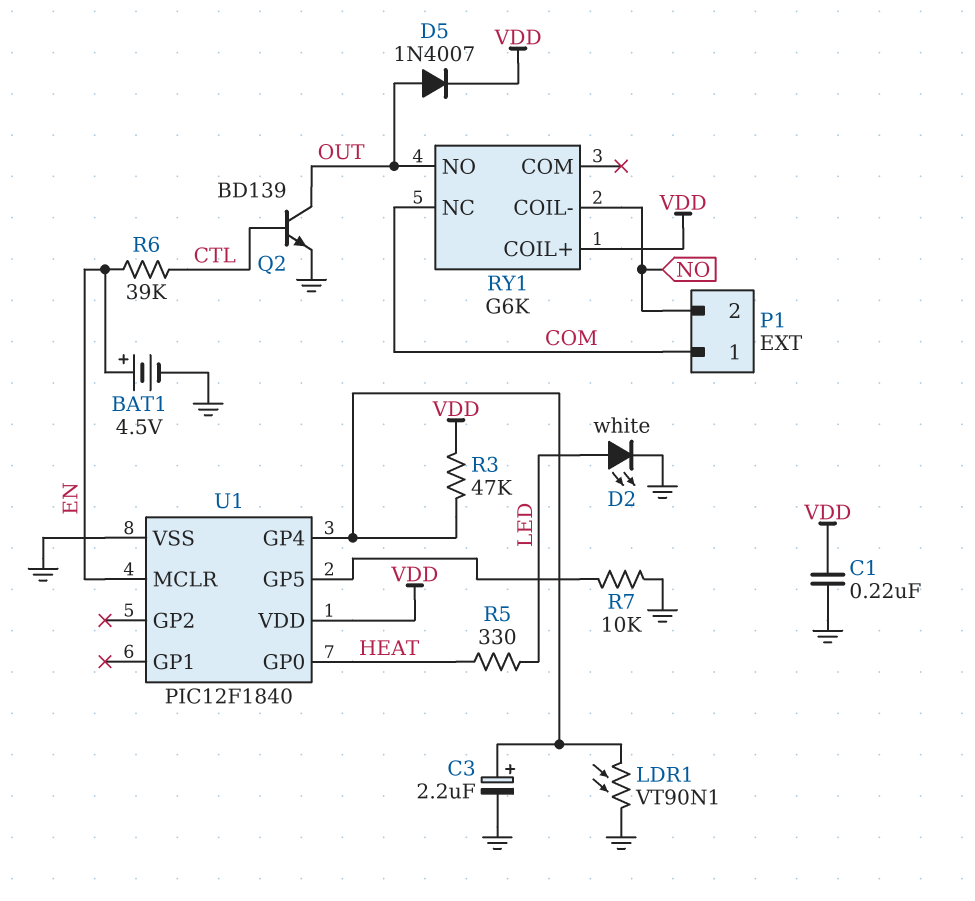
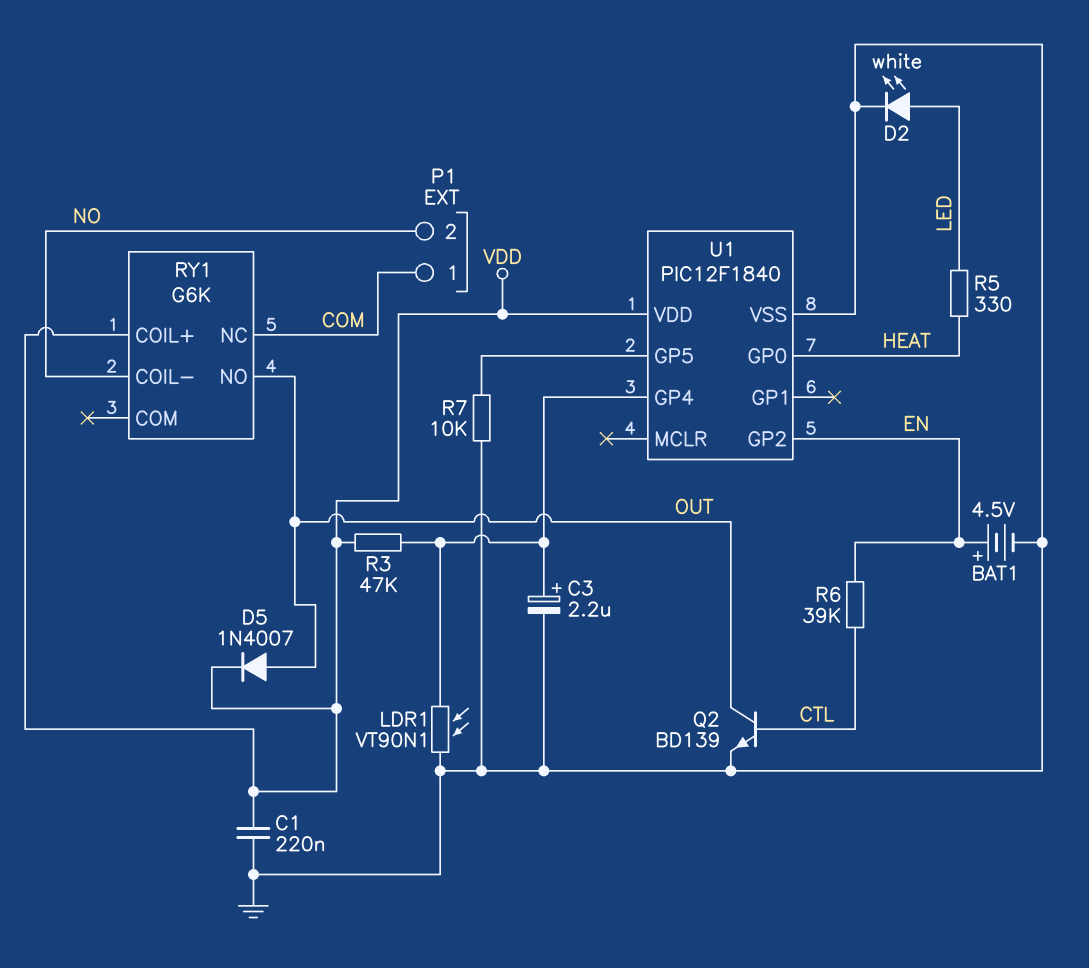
U1 pin GP2: none -> EN
U1 pin MCLR: EN -> none

